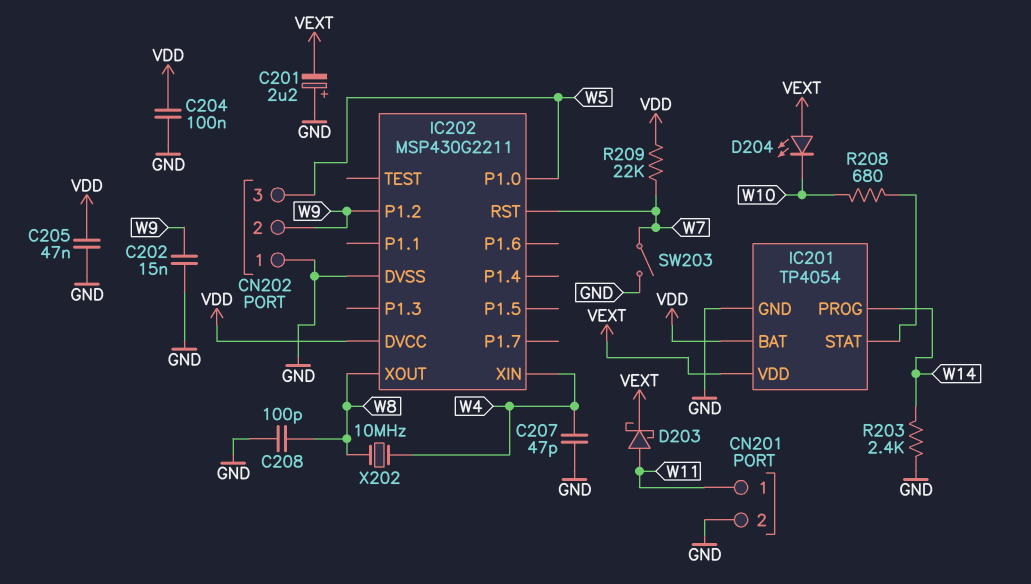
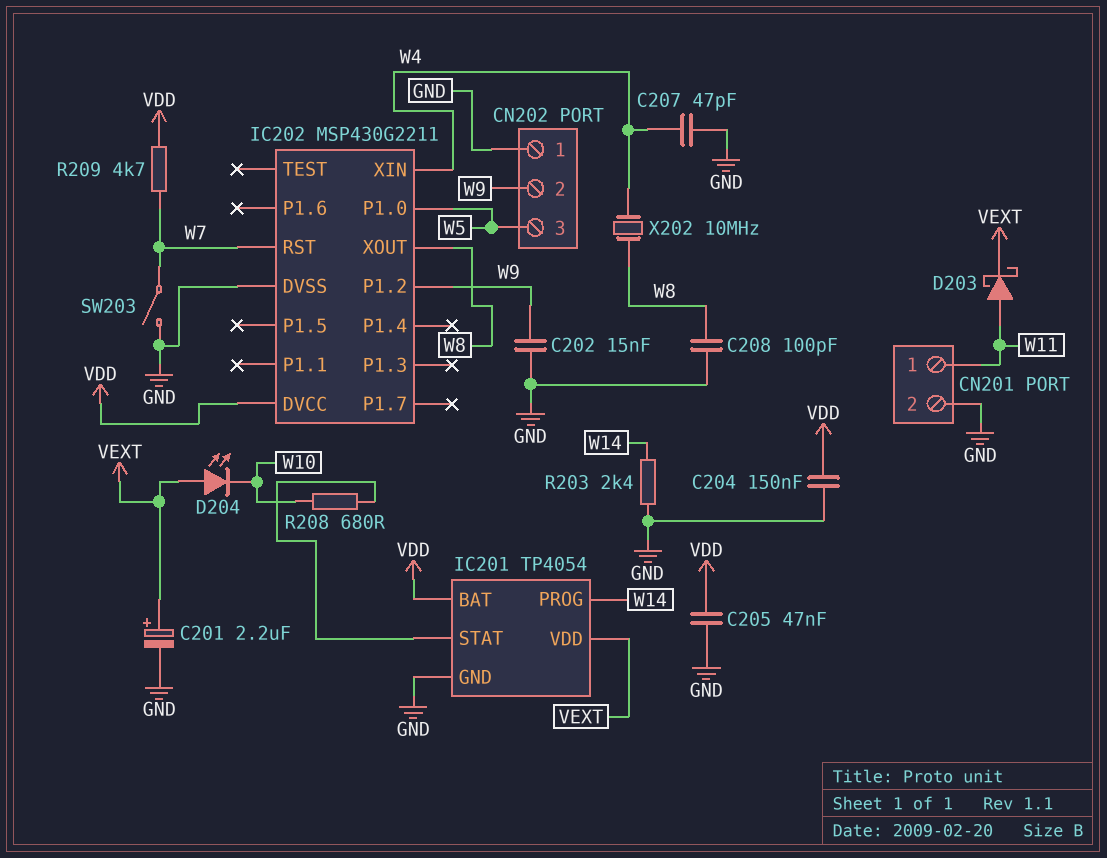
C201: 2.2uF (plus GND, minus VEXT) -> 2.2uF (plus VEXT, minus GND)
C204: 100nF (GND, VDD) -> 150nF (GND, VDD)
R209: 22k (VDD, W7) -> 4.7k (VDD, W7)

